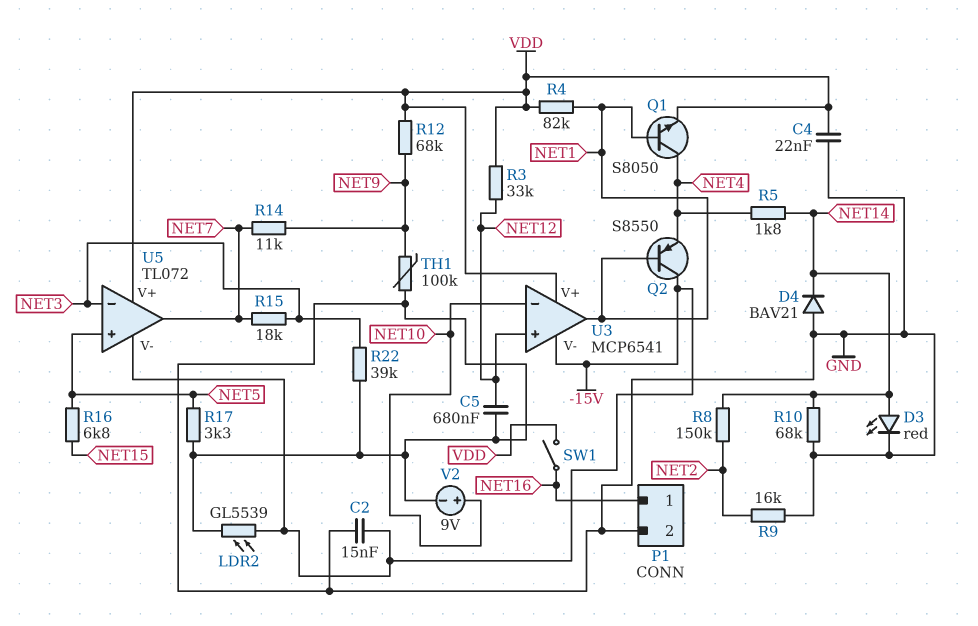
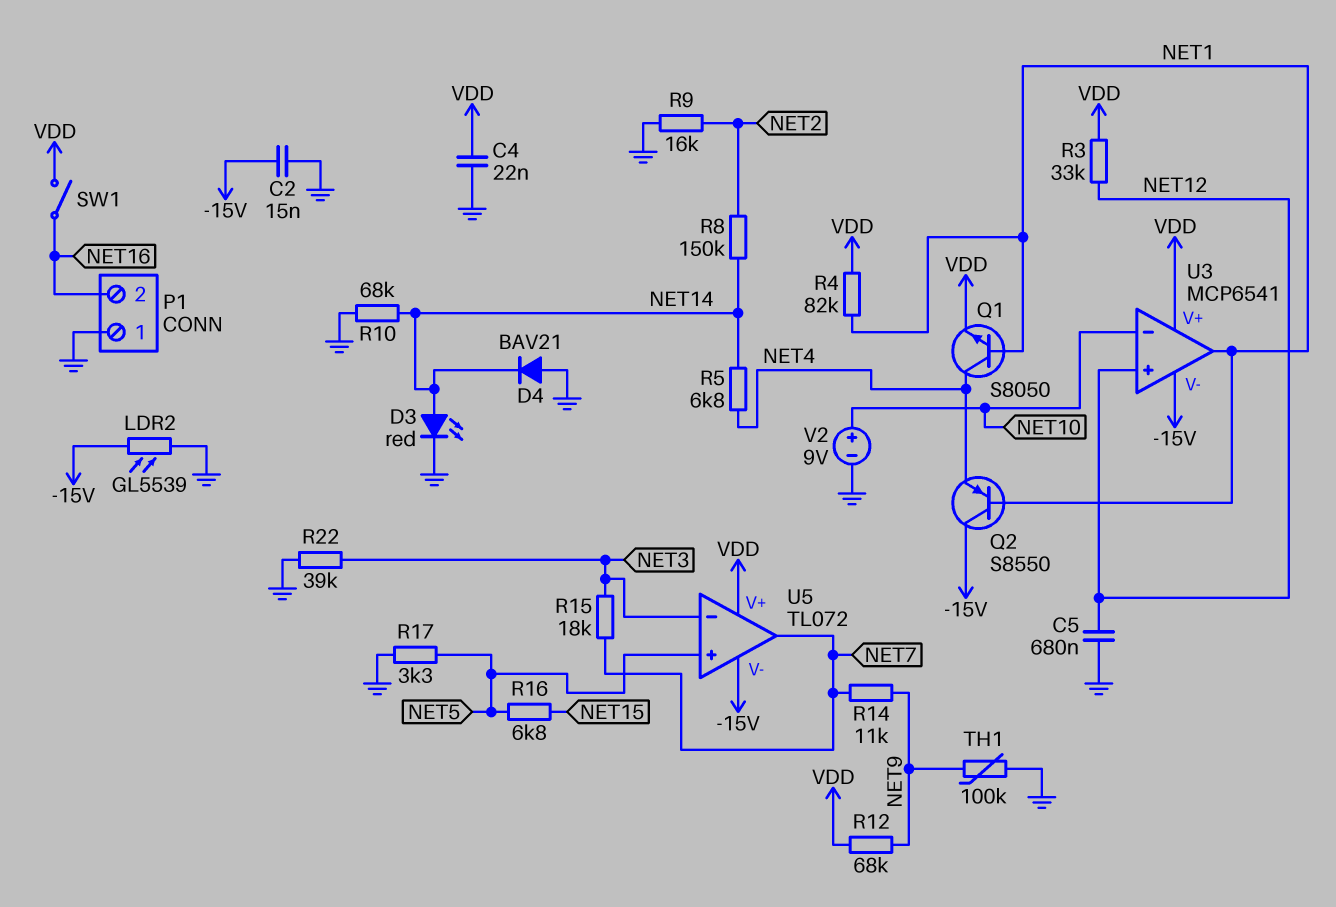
P1 pin 1: NET16 -> GND
P1 pin 2: GND -> NET16
R5: 1.8k (NET4, NET14) -> 6.8k (NET4, NET14)

